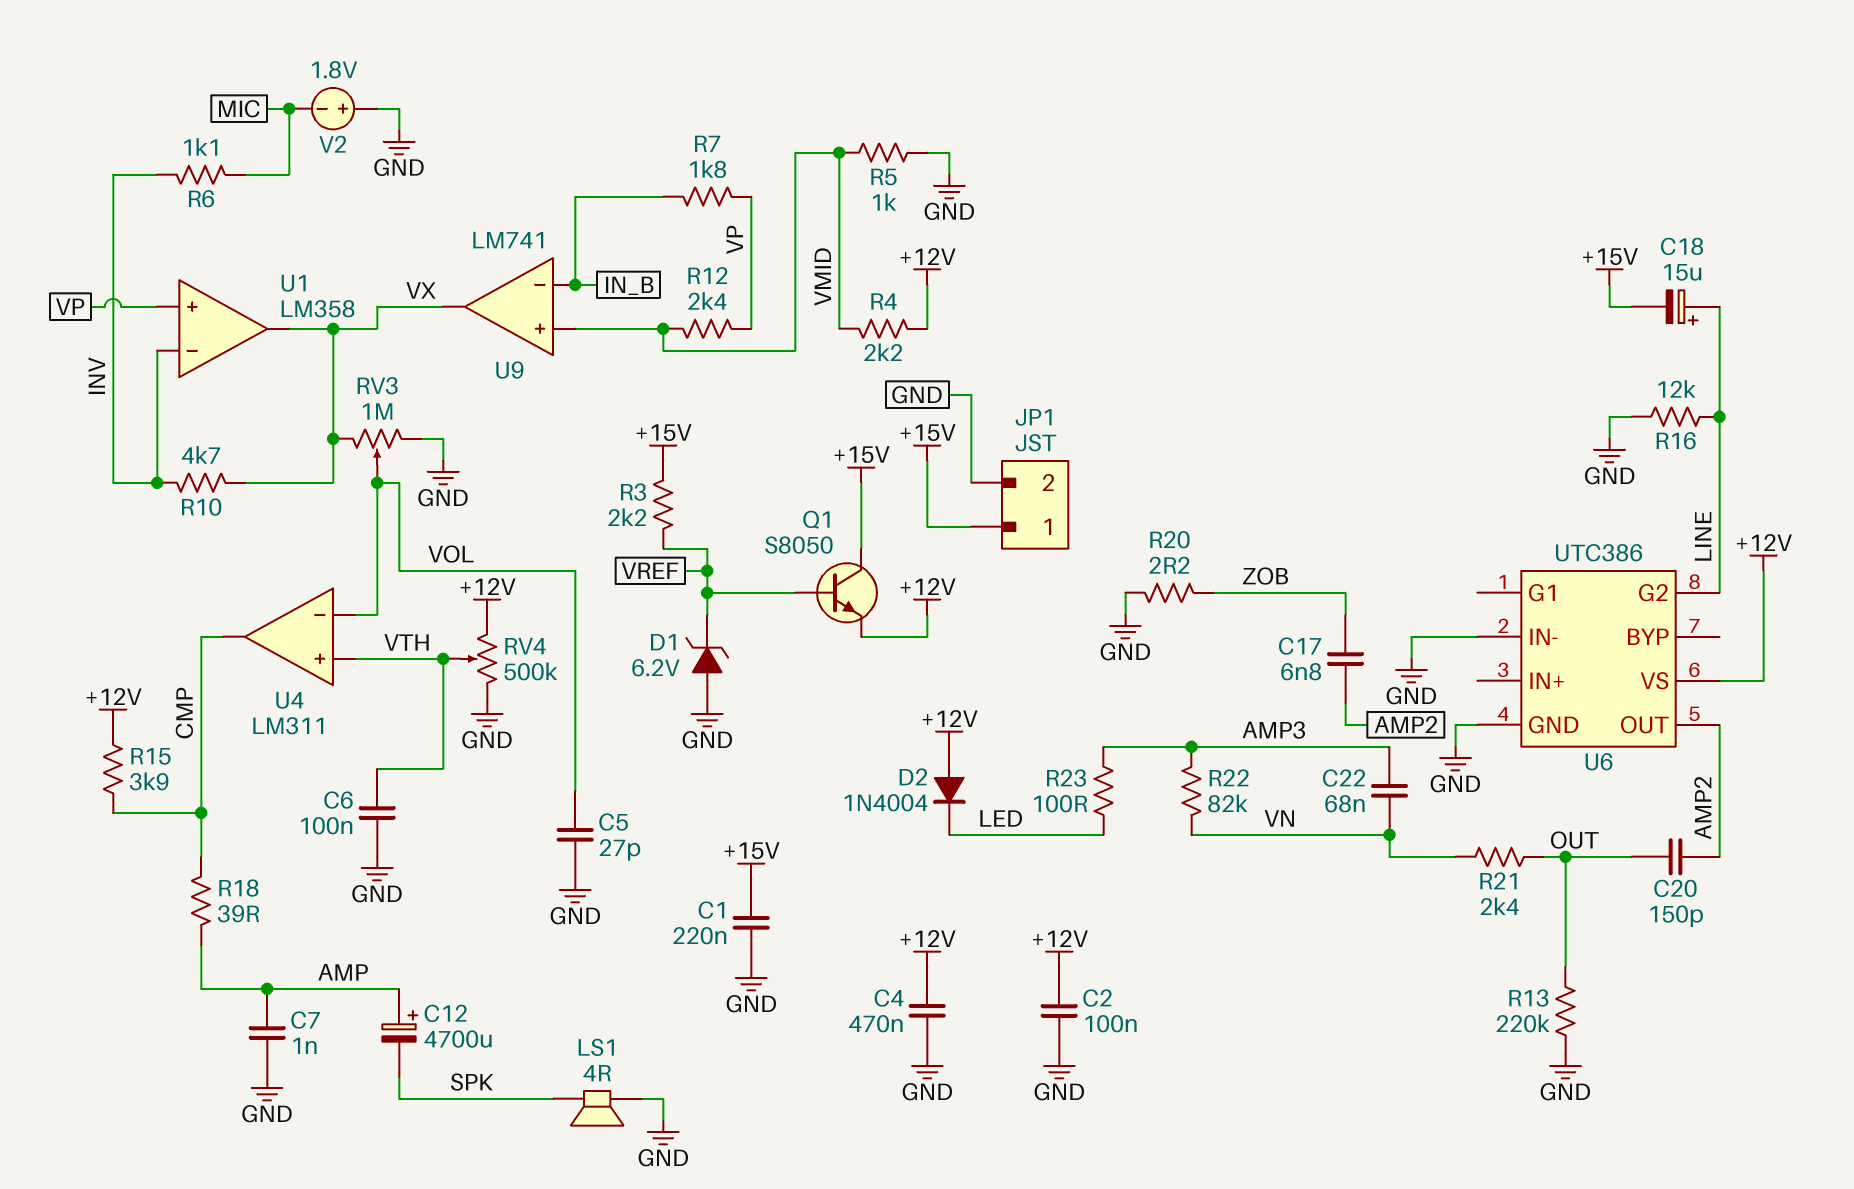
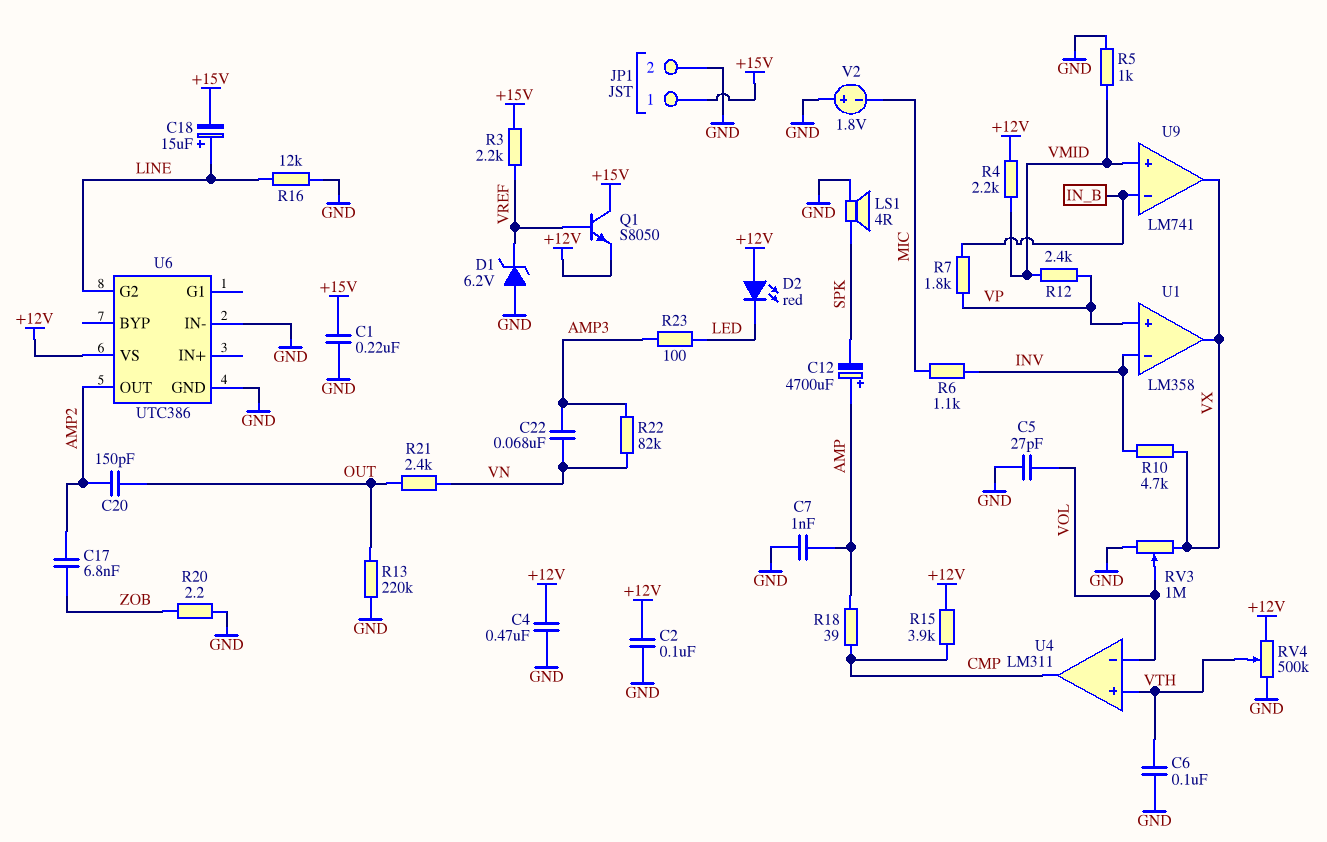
D2: diode 1N4004 (A +12V, K LED) -> LED red (A +12V, K LED)

